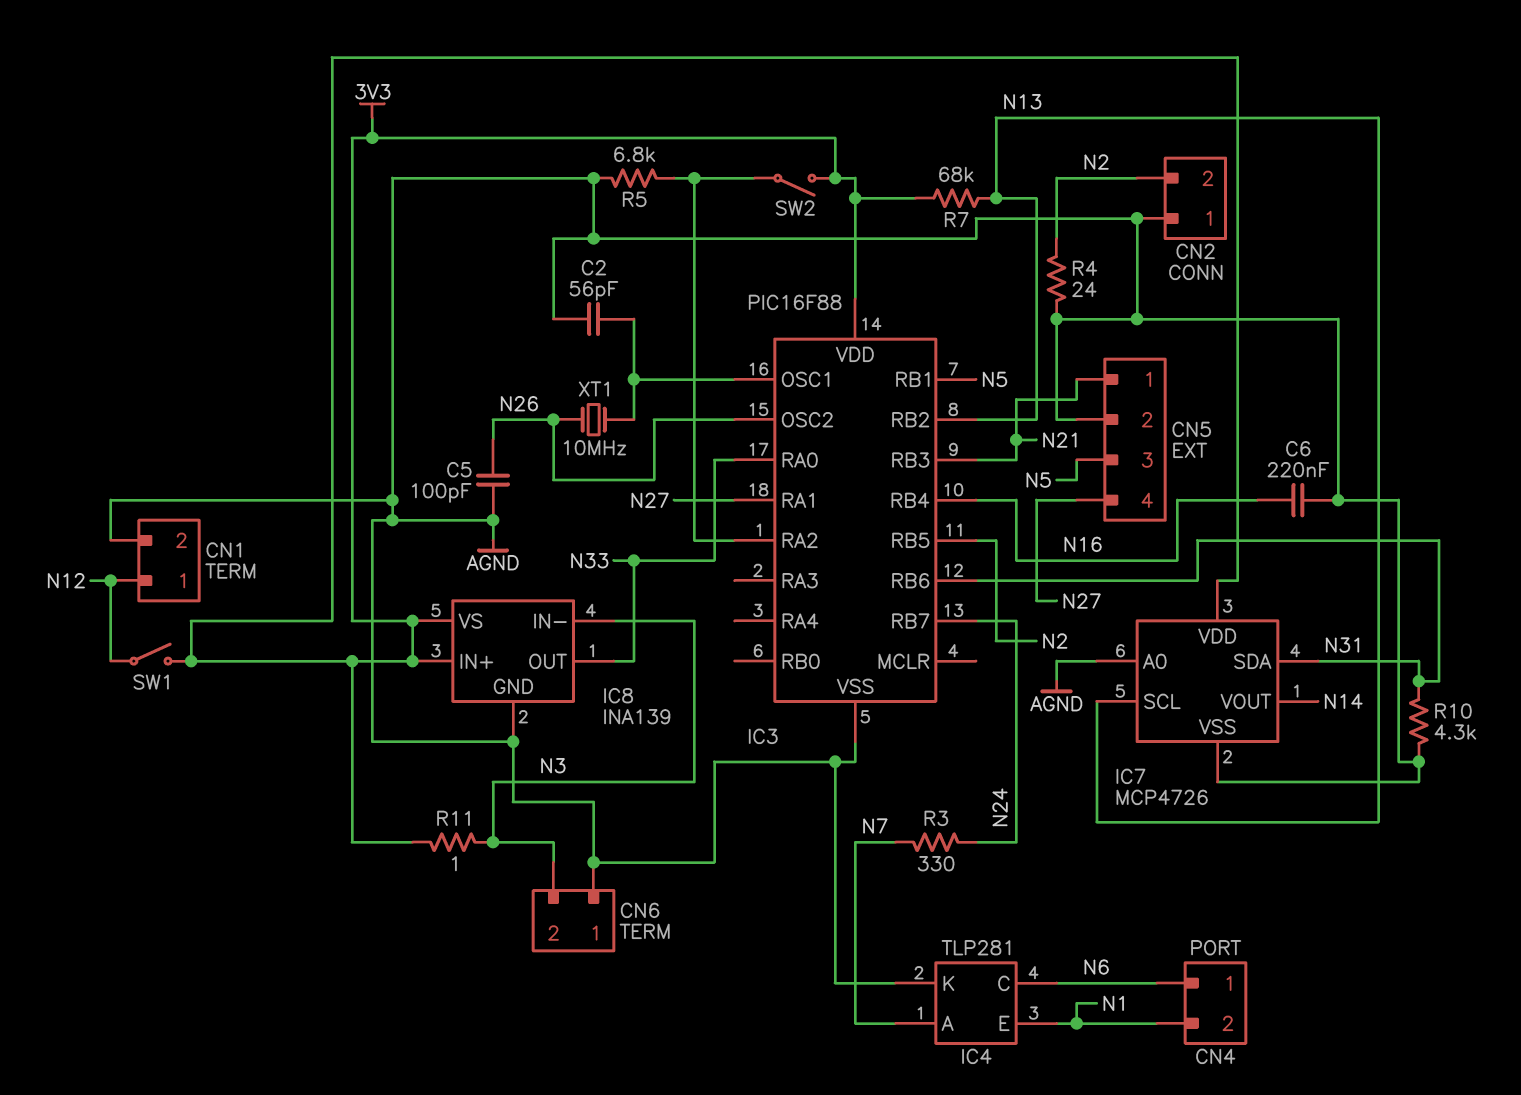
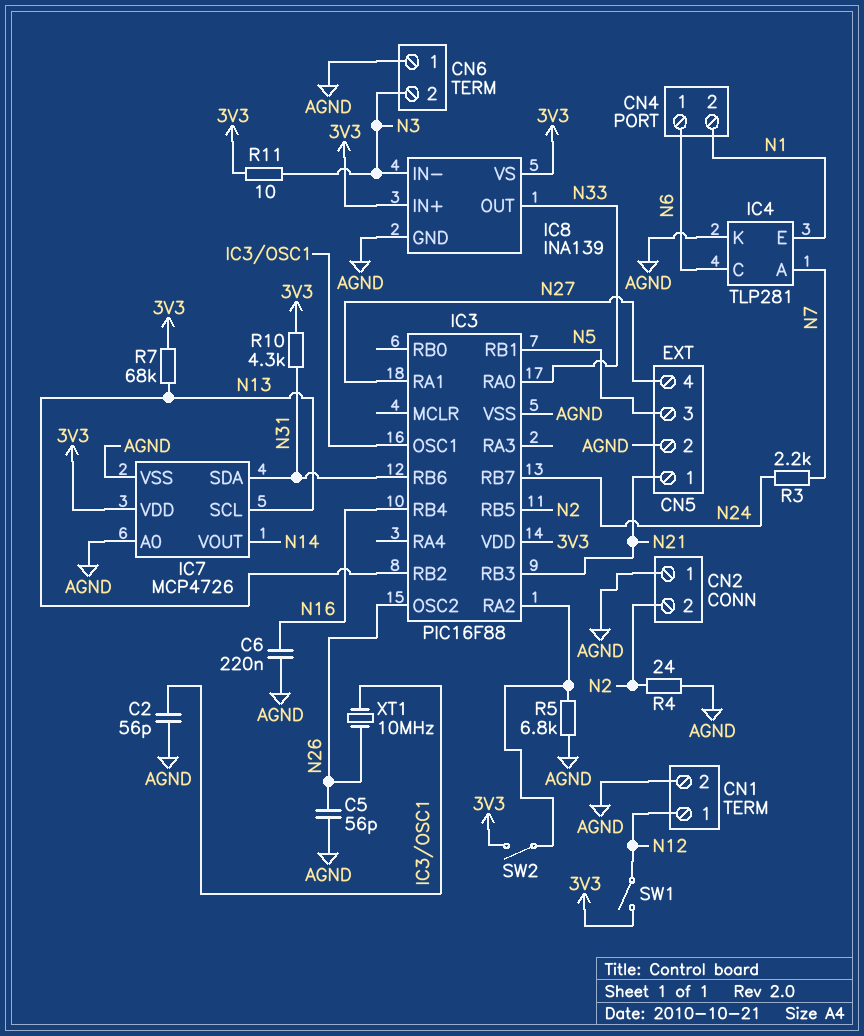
C5: 100pF (AGND, N26) -> 56pF (AGND, N26)
R3: 330 (N7, N24) -> 2.2k (N7, N24)
R10: 4.3k (AGND, N31) -> 4.3k (3V3, N31)
R11: 1 (3V3, N3) -> 10 (3V3, N3)

